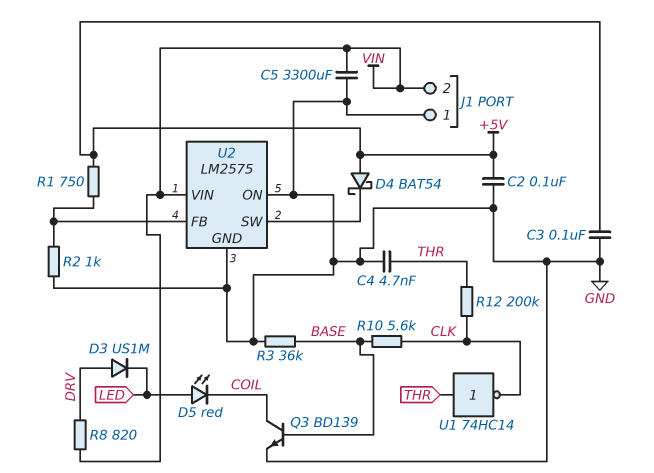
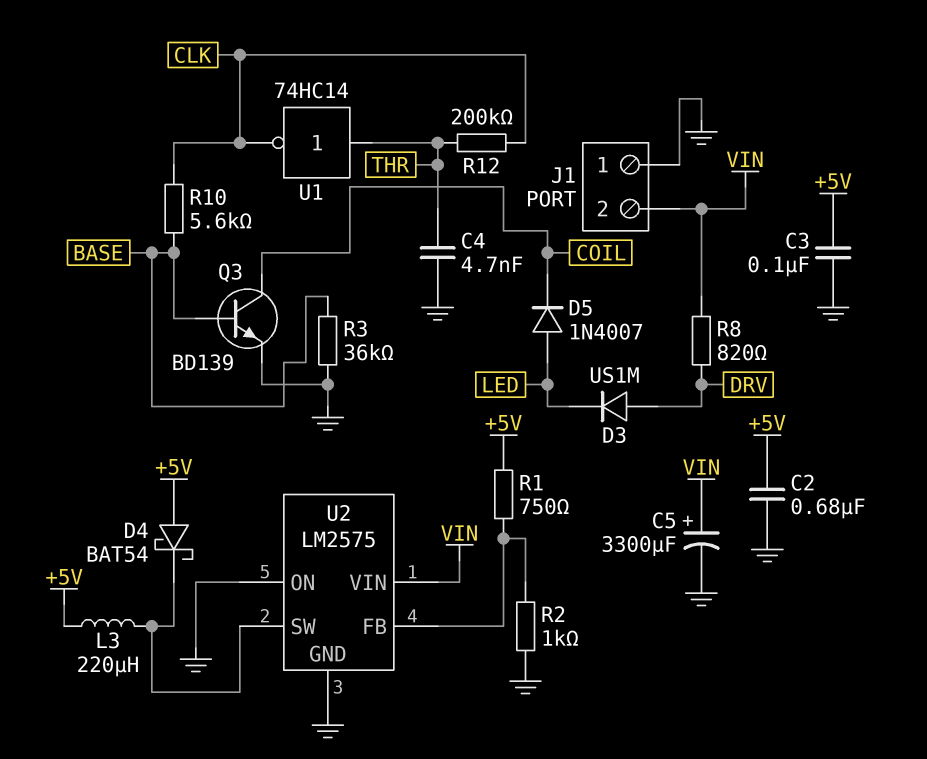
C2: 100nF (+5V, GND) -> 680nF (+5V, GND)
C5: 3300uF (GND, VIN) -> 3300uF (plus VIN, minus GND)
D5: LED red (A LED, K COIL) -> diode 1N4007 (A LED, K COIL)
L3: none -> 220uH (+5V, U2/SW)

